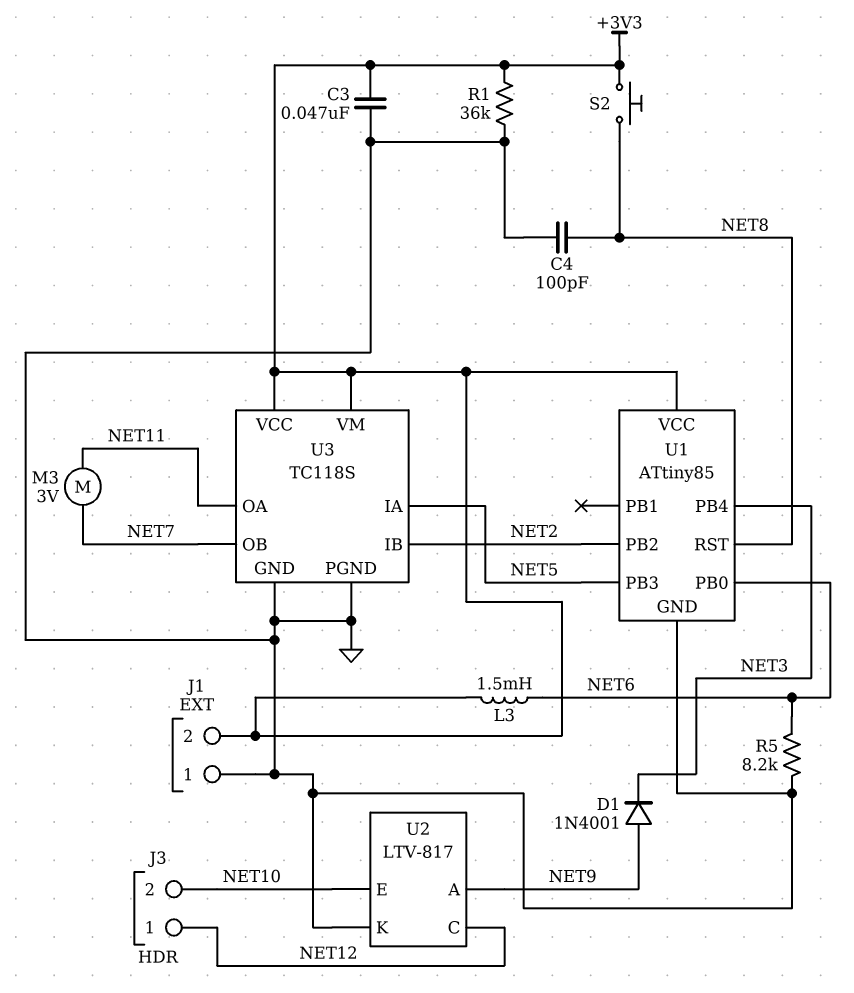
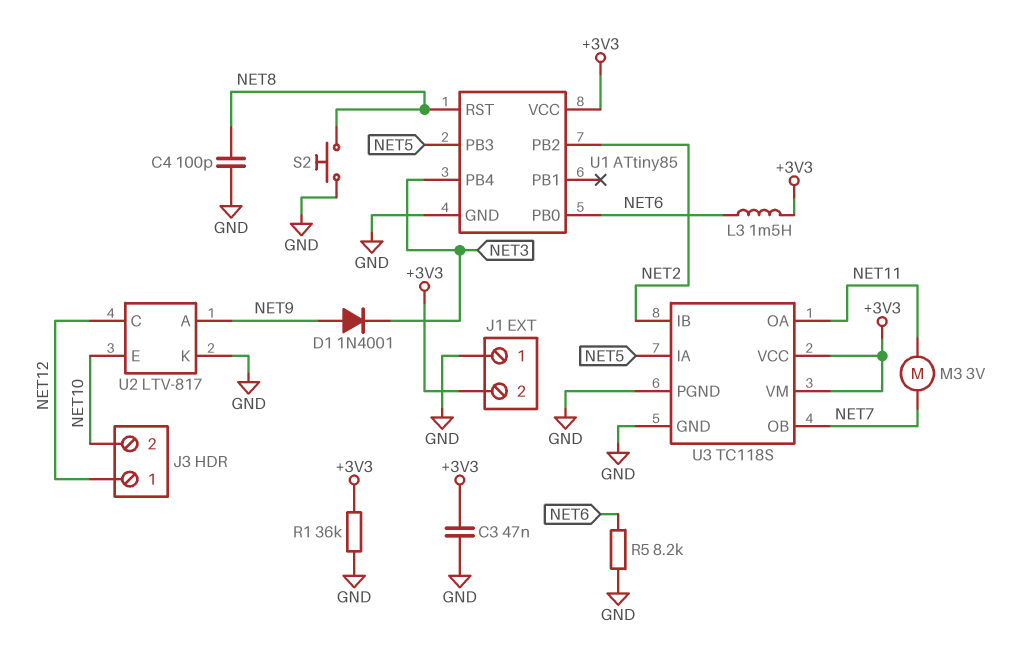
S2: button (+3V3, NET8) -> button (GND, NET8)

